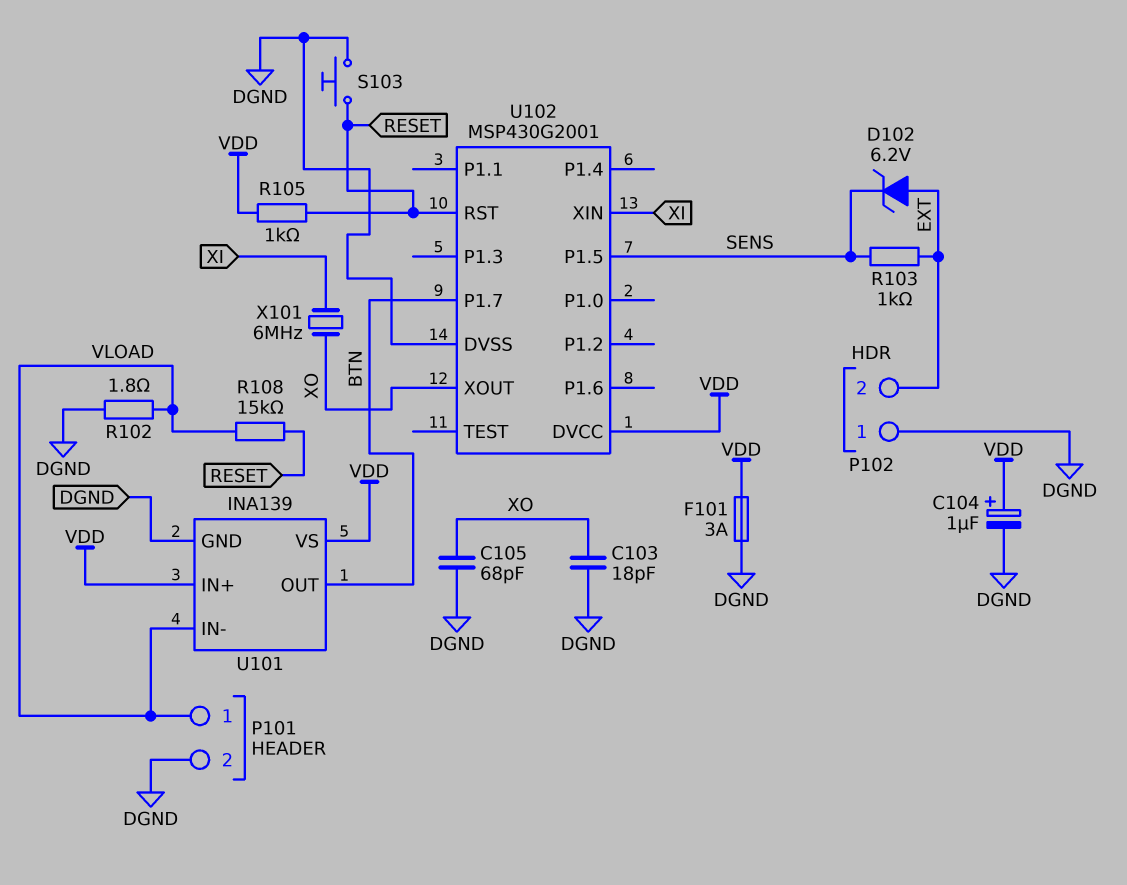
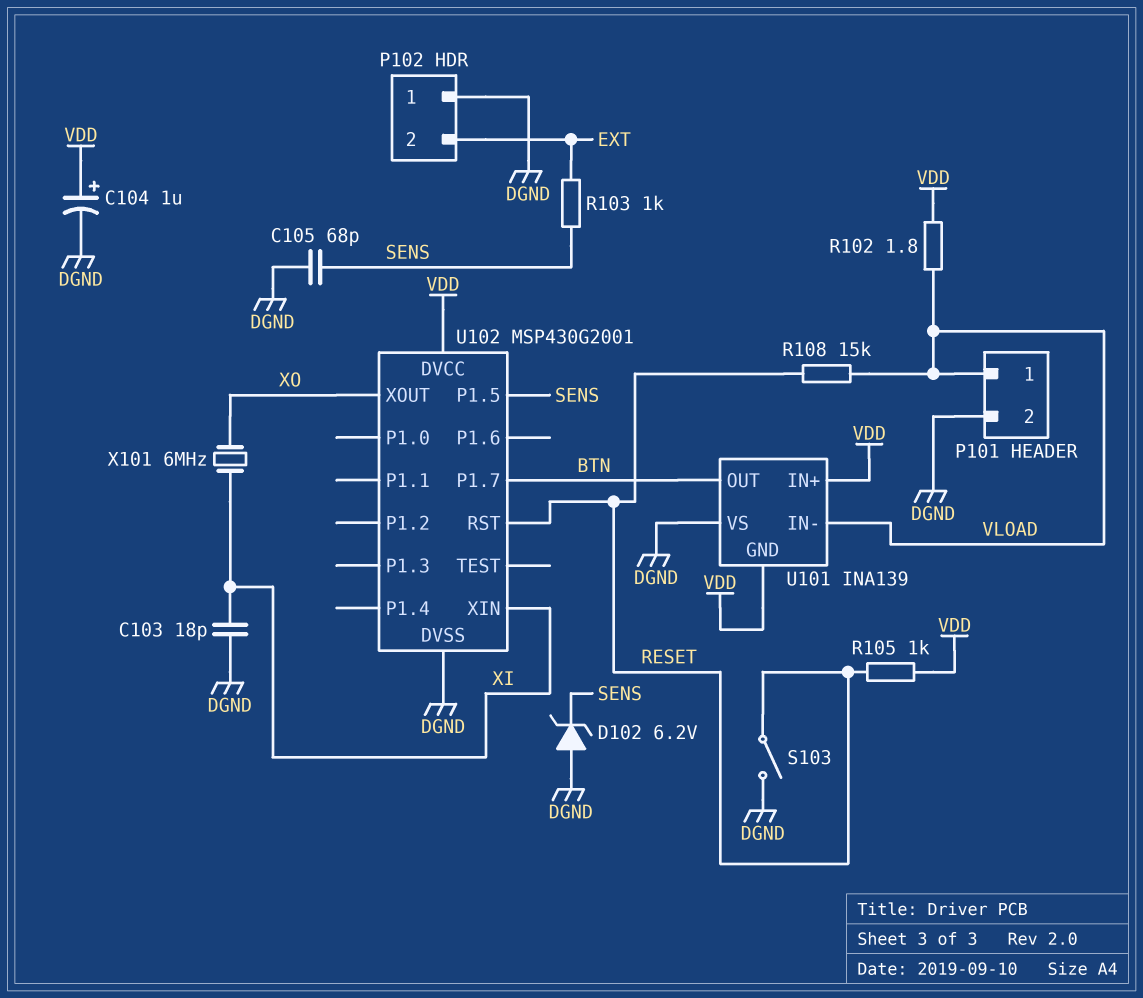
C103: 18pF (DGND, XO) -> 18pF (DGND, XI)
C105: 68pF (DGND, XO) -> 68pF (DGND, SENS)
D102: zener 6.2V (A EXT, K SENS) -> zener 6.2V (A DGND, K SENS)
F101: 3A (DGND, VDD) -> none
R102: 1.8 (DGND, VLOAD) -> 1.8 (VDD, VLOAD)
S103: button (DGND, RESET) -> switch (DGND, RESET)
U101 pin GND: DGND -> VDD
U101 pin VS: VDD -> DGND

